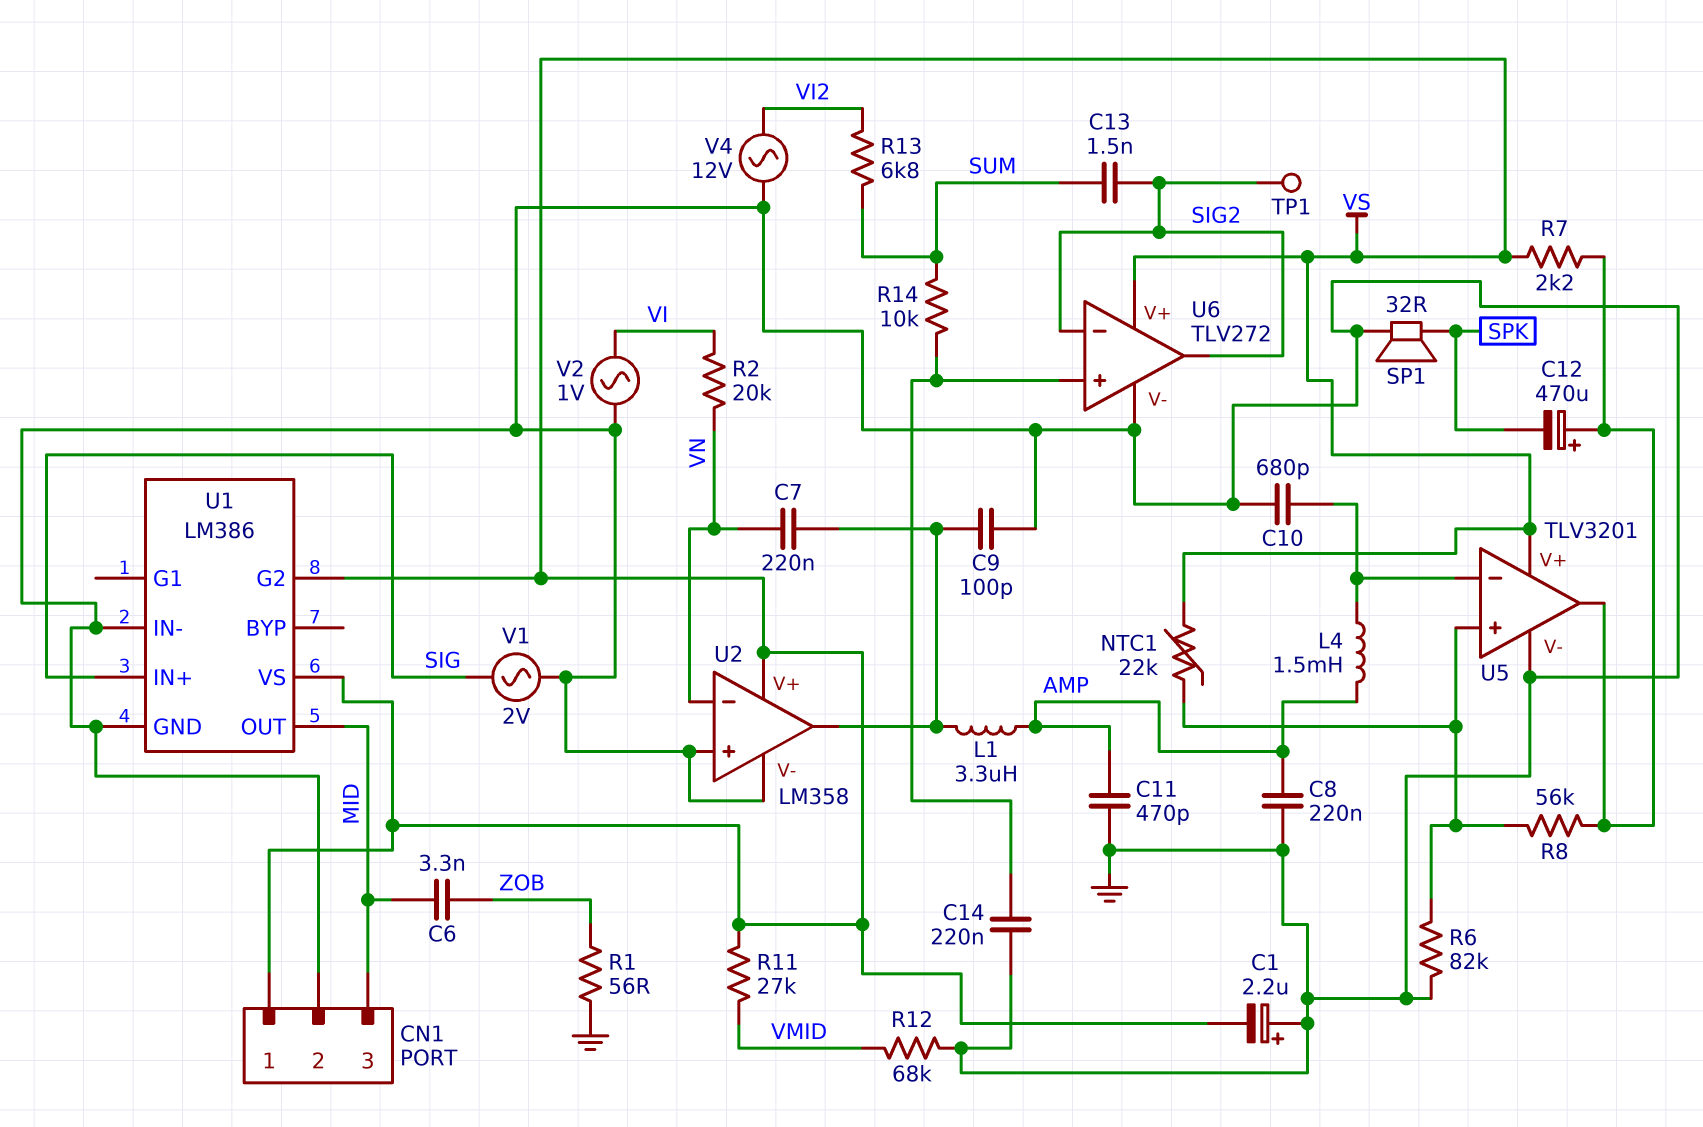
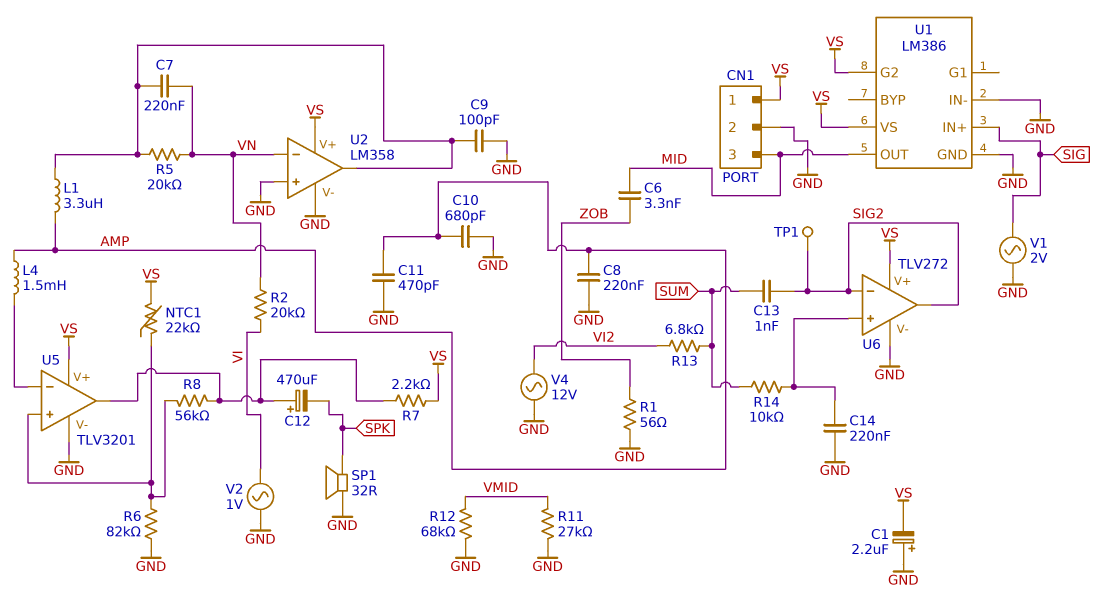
C10: 680pF (GND, U5/in-) -> 680pF (AMP, GND)
C13: 1.5nF (SIG2, SUM) -> 1nF (SIG2, SUM)
R5: none -> 20k (U2/out, VN)
R11: 27k (VMID, VS) -> 27k (GND, VMID)

